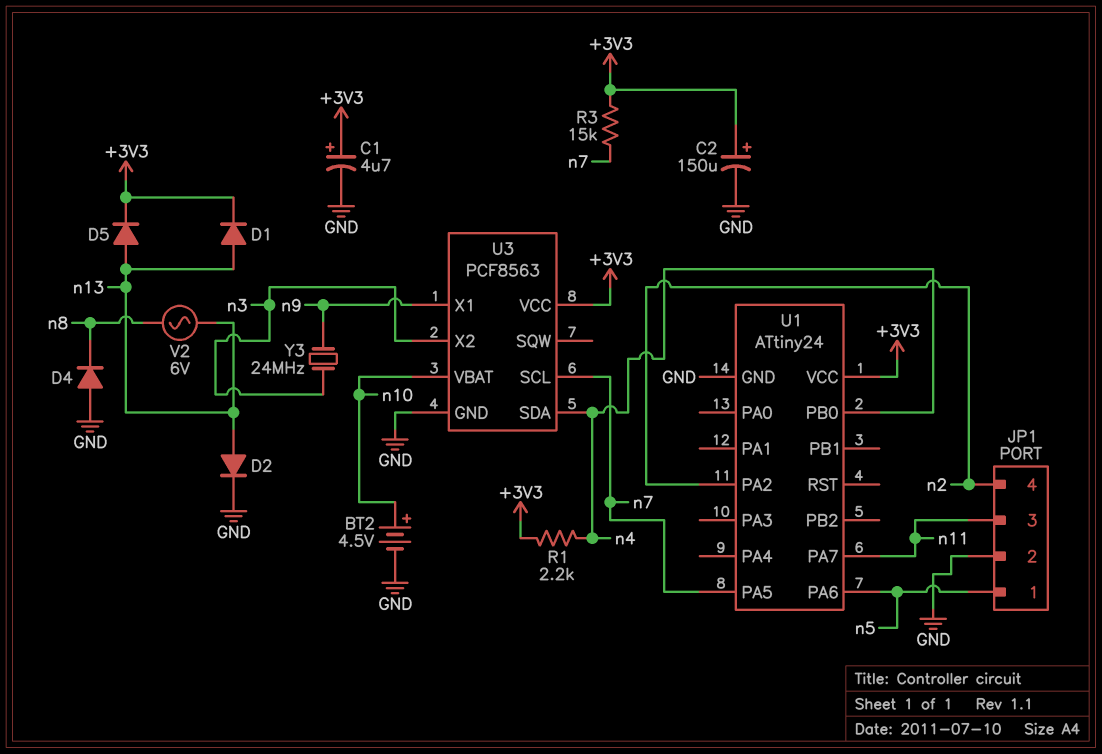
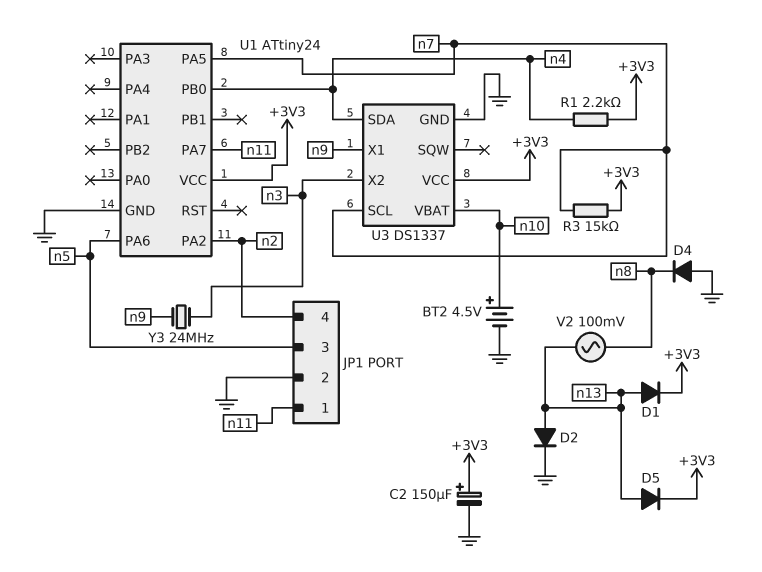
C1: 4.7uF (plus +3V3, minus GND) -> none
JP1 pin 1: n5 -> n11
JP1 pin 3: n11 -> n5
U3: PCF8563 -> DS1337
V2: AC 6V (n8, n13) -> AC 100mV (n8, n13)

